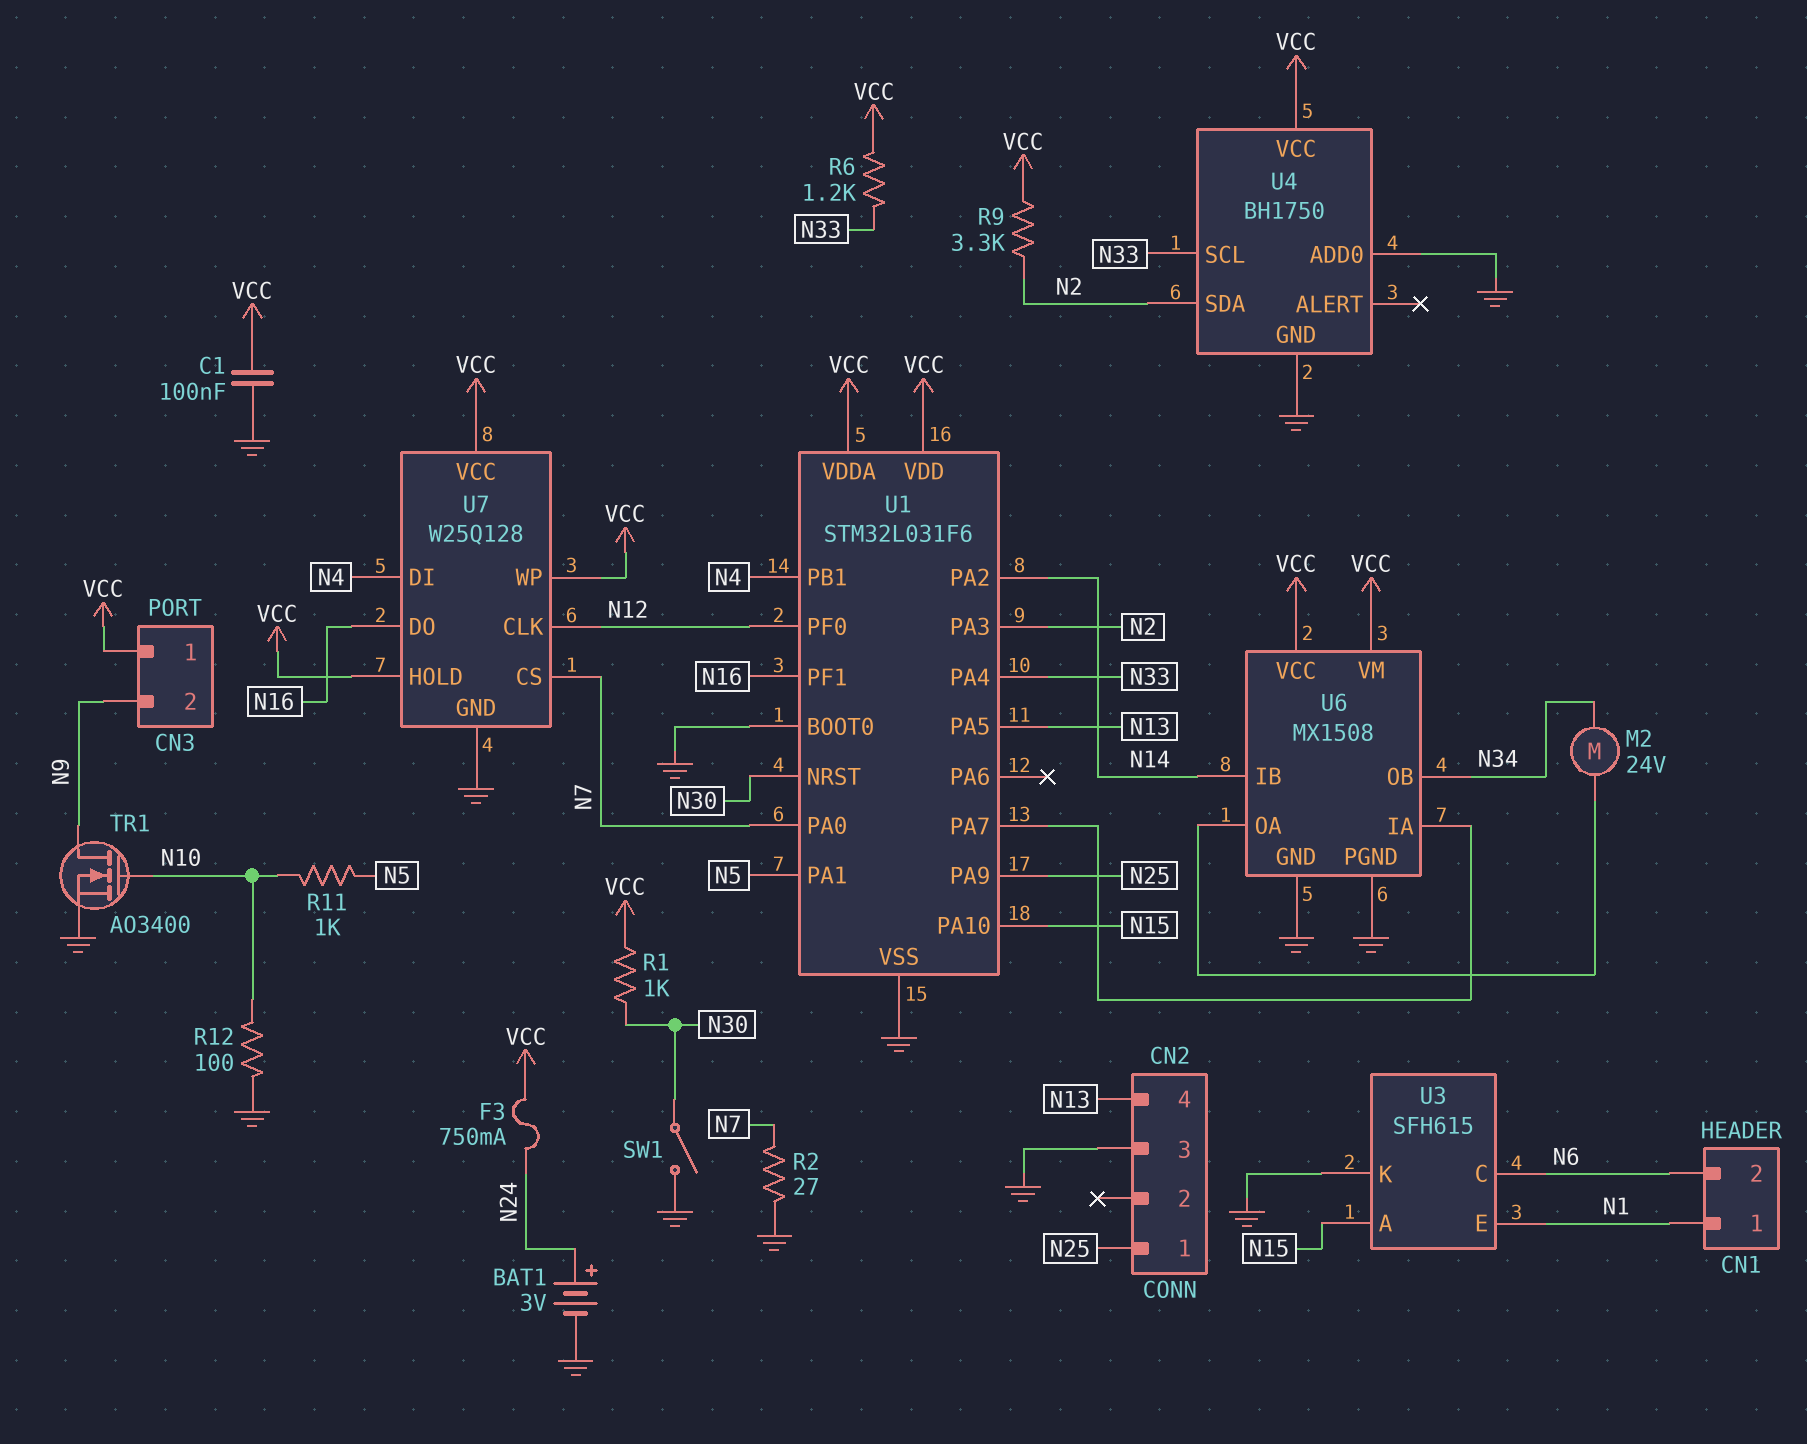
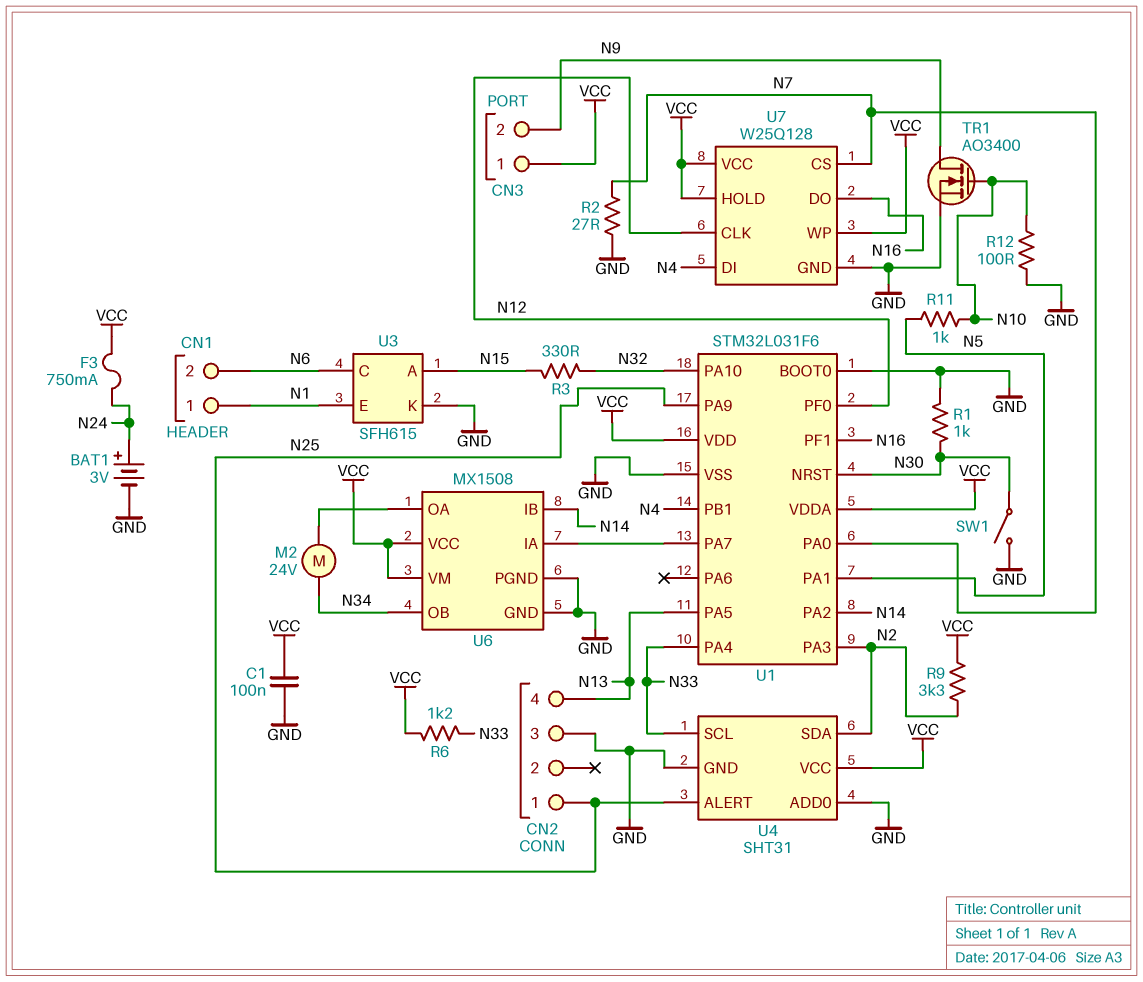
R1: 1k (N30, VCC) -> 1k (GND, N30)
R3: none -> 330 (N15, N32)
U1 pin PA10: N15 -> N32
U4: BH1750 -> SHT31
U4 pin ALERT: none -> N25

